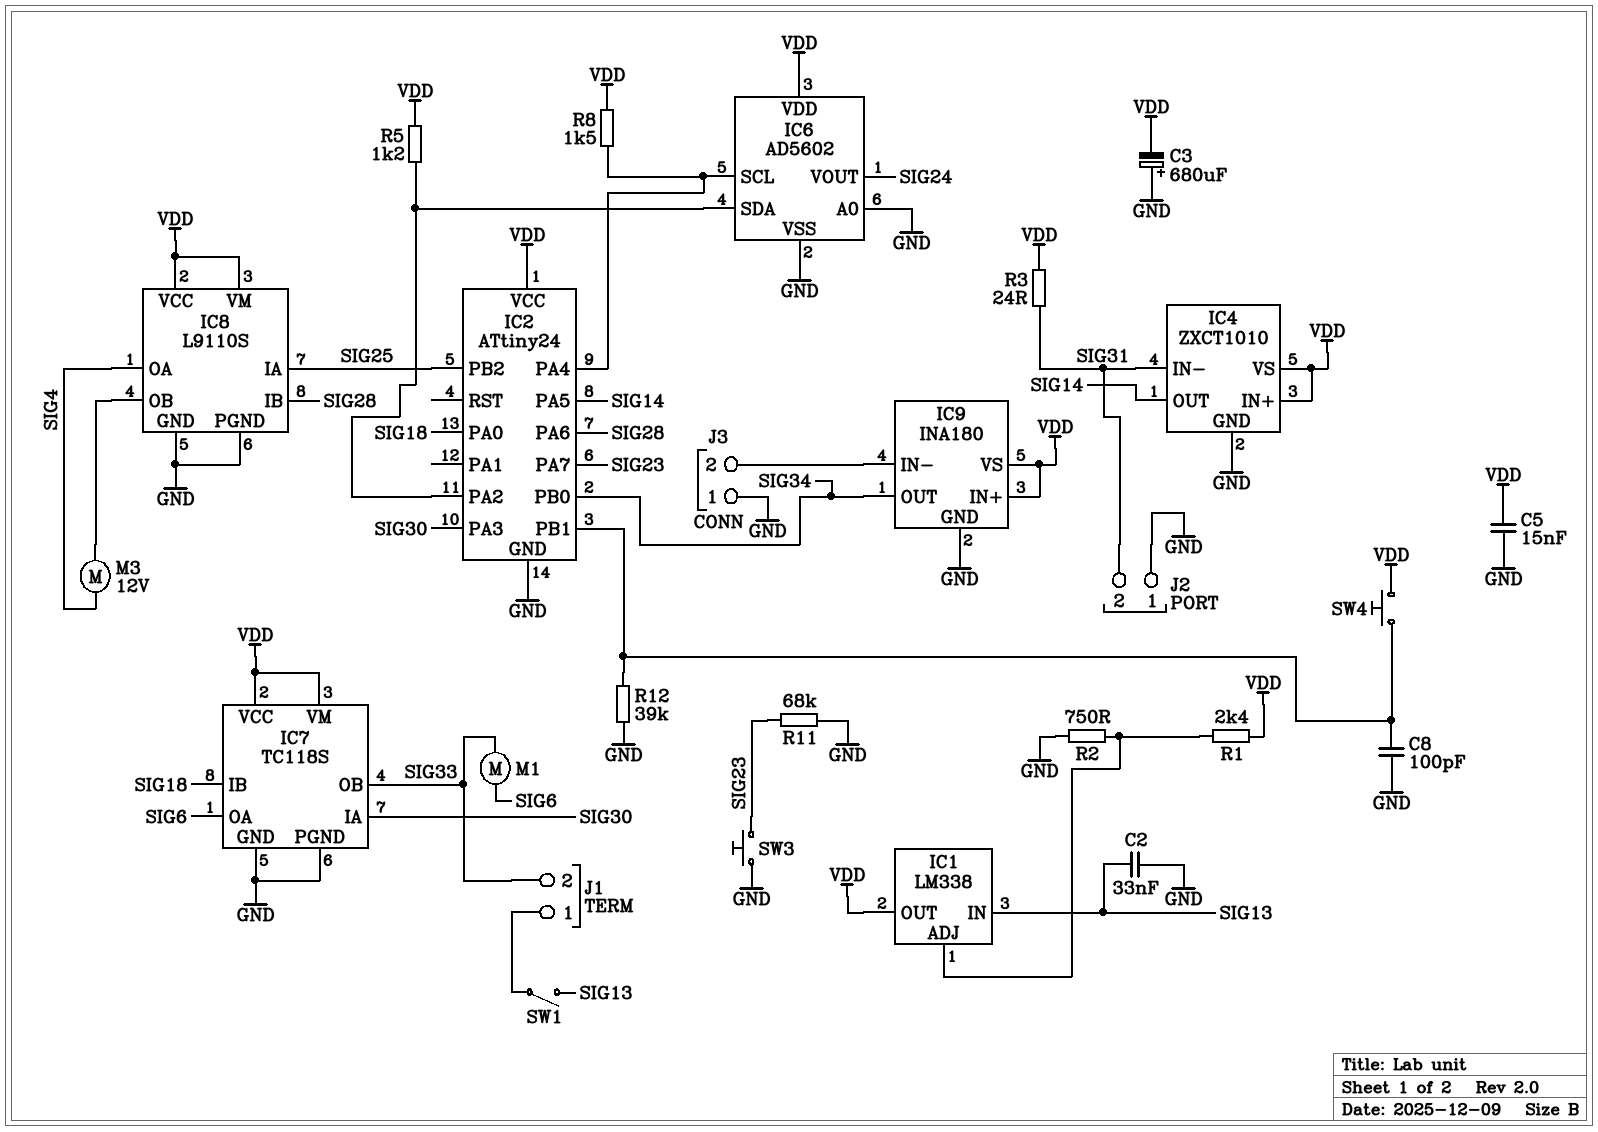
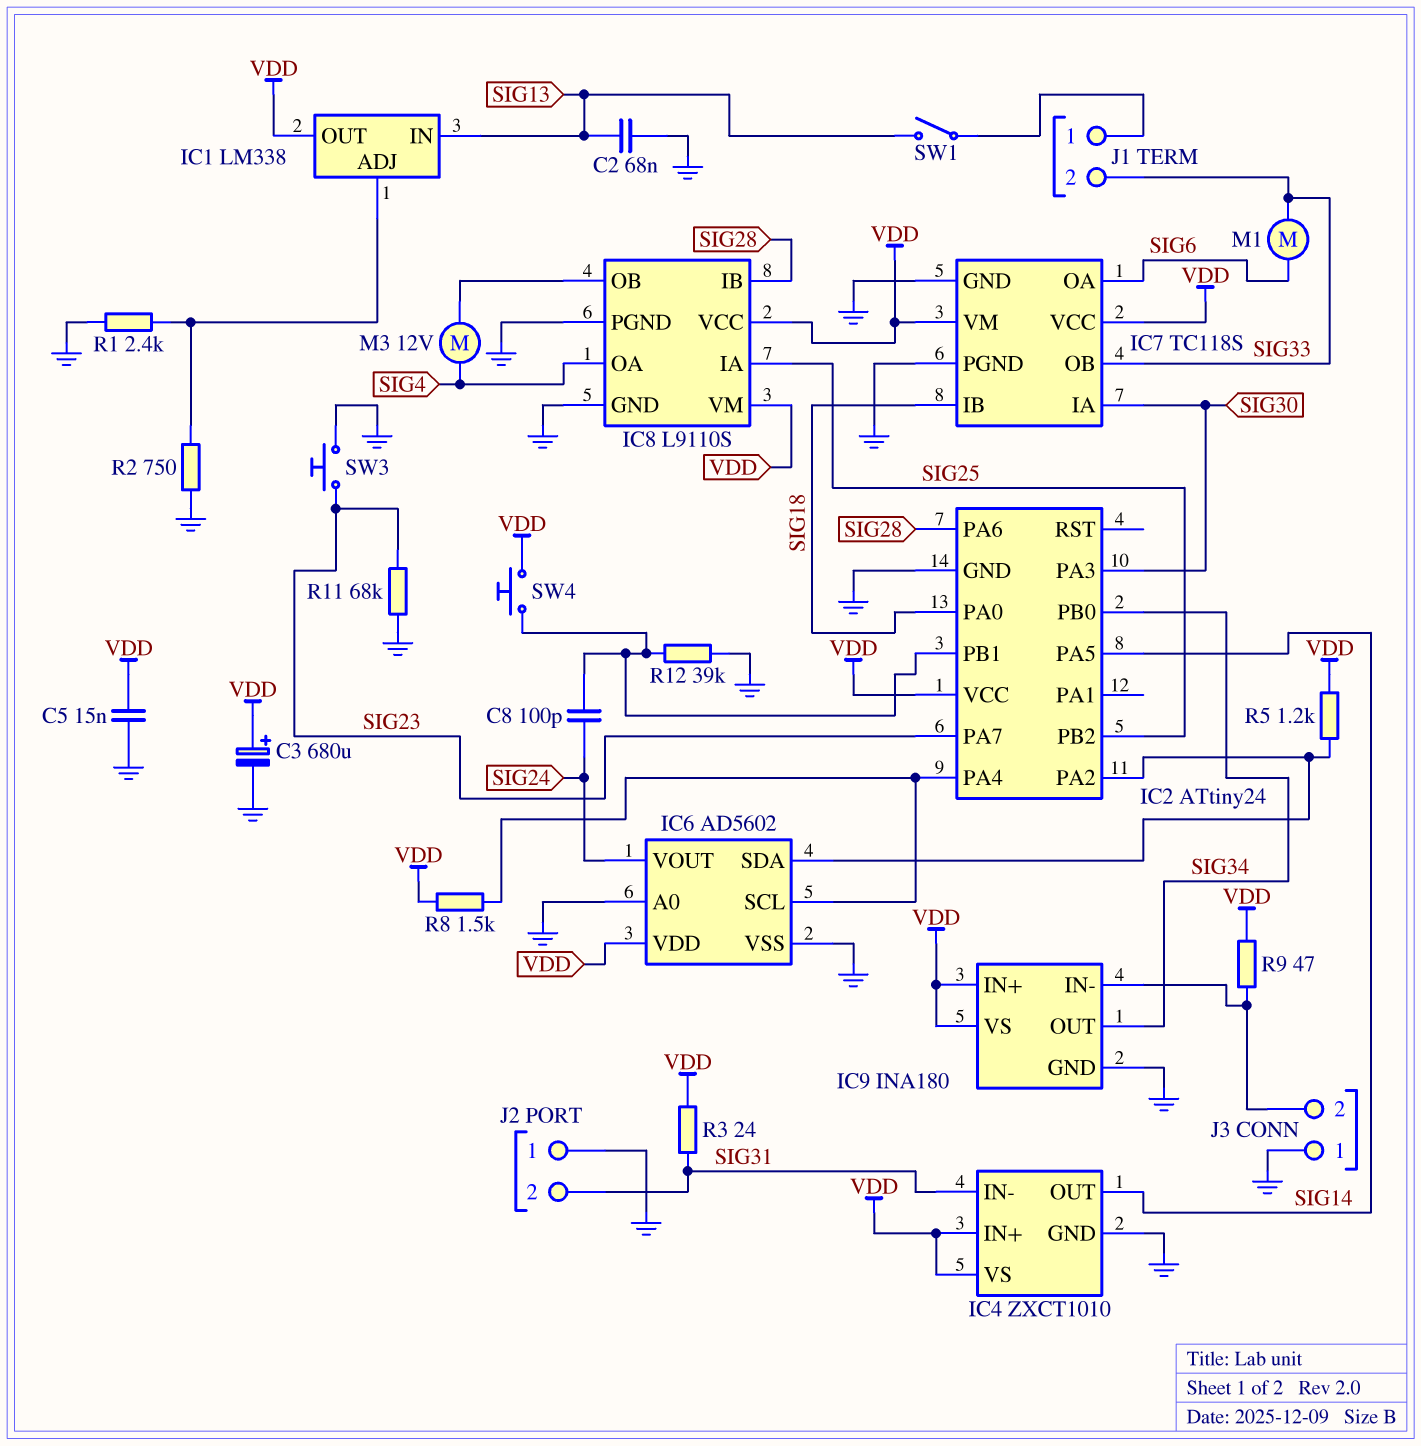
C2: 33nF (GND, SIG13) -> 68nF (GND, SIG13)
C3: 680uF (plus GND, minus VDD) -> 680uF (plus VDD, minus GND)
C8: 100pF (GND, IC2/PB1) -> 100pF (IC2/PB1, SIG24)
R1: 2.4k (IC1/ADJ, VDD) -> 2.4k (GND, IC1/ADJ)
R9: none -> 47 (IC9/IN-, VDD)

